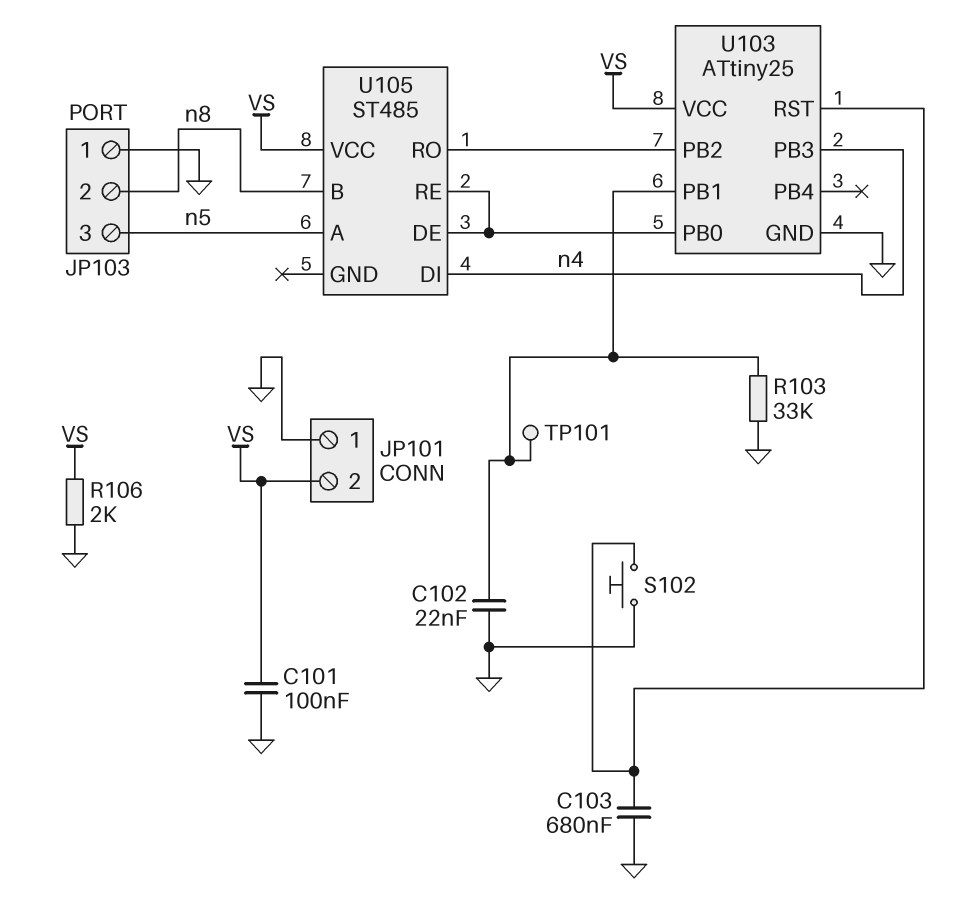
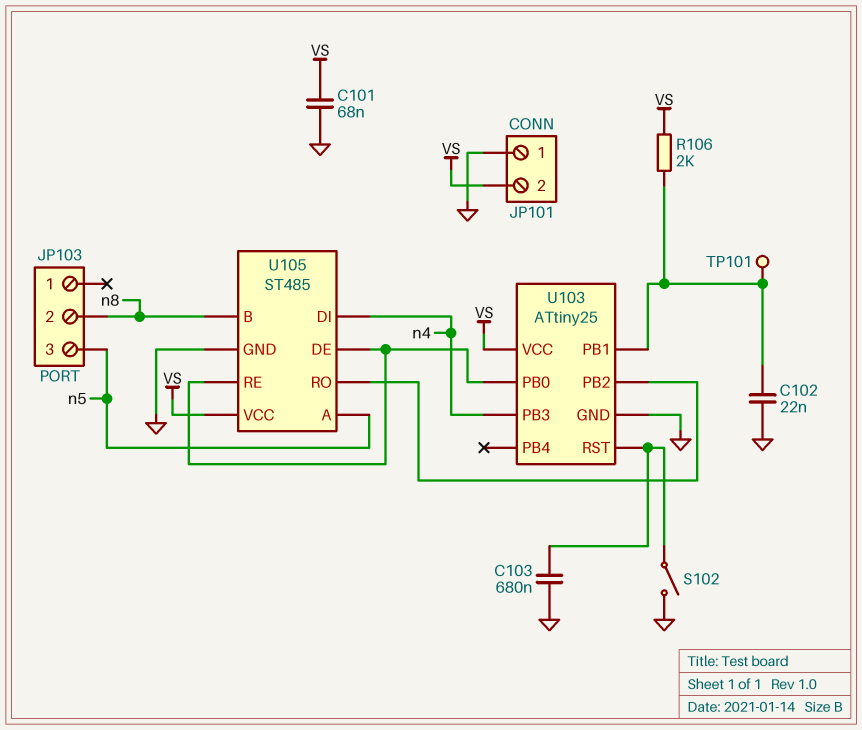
C101: 100nF (GND, VS) -> 68nF (GND, VS)
JP103 pin 1: GND -> none
R103: 33k (GND, U103/PB1) -> none
R106: 2k (GND, VS) -> 2k (U103/PB1, VS)
S102: button (GND, U103/RST) -> switch (GND, U103/RST)
U105 pin GND: none -> GND

